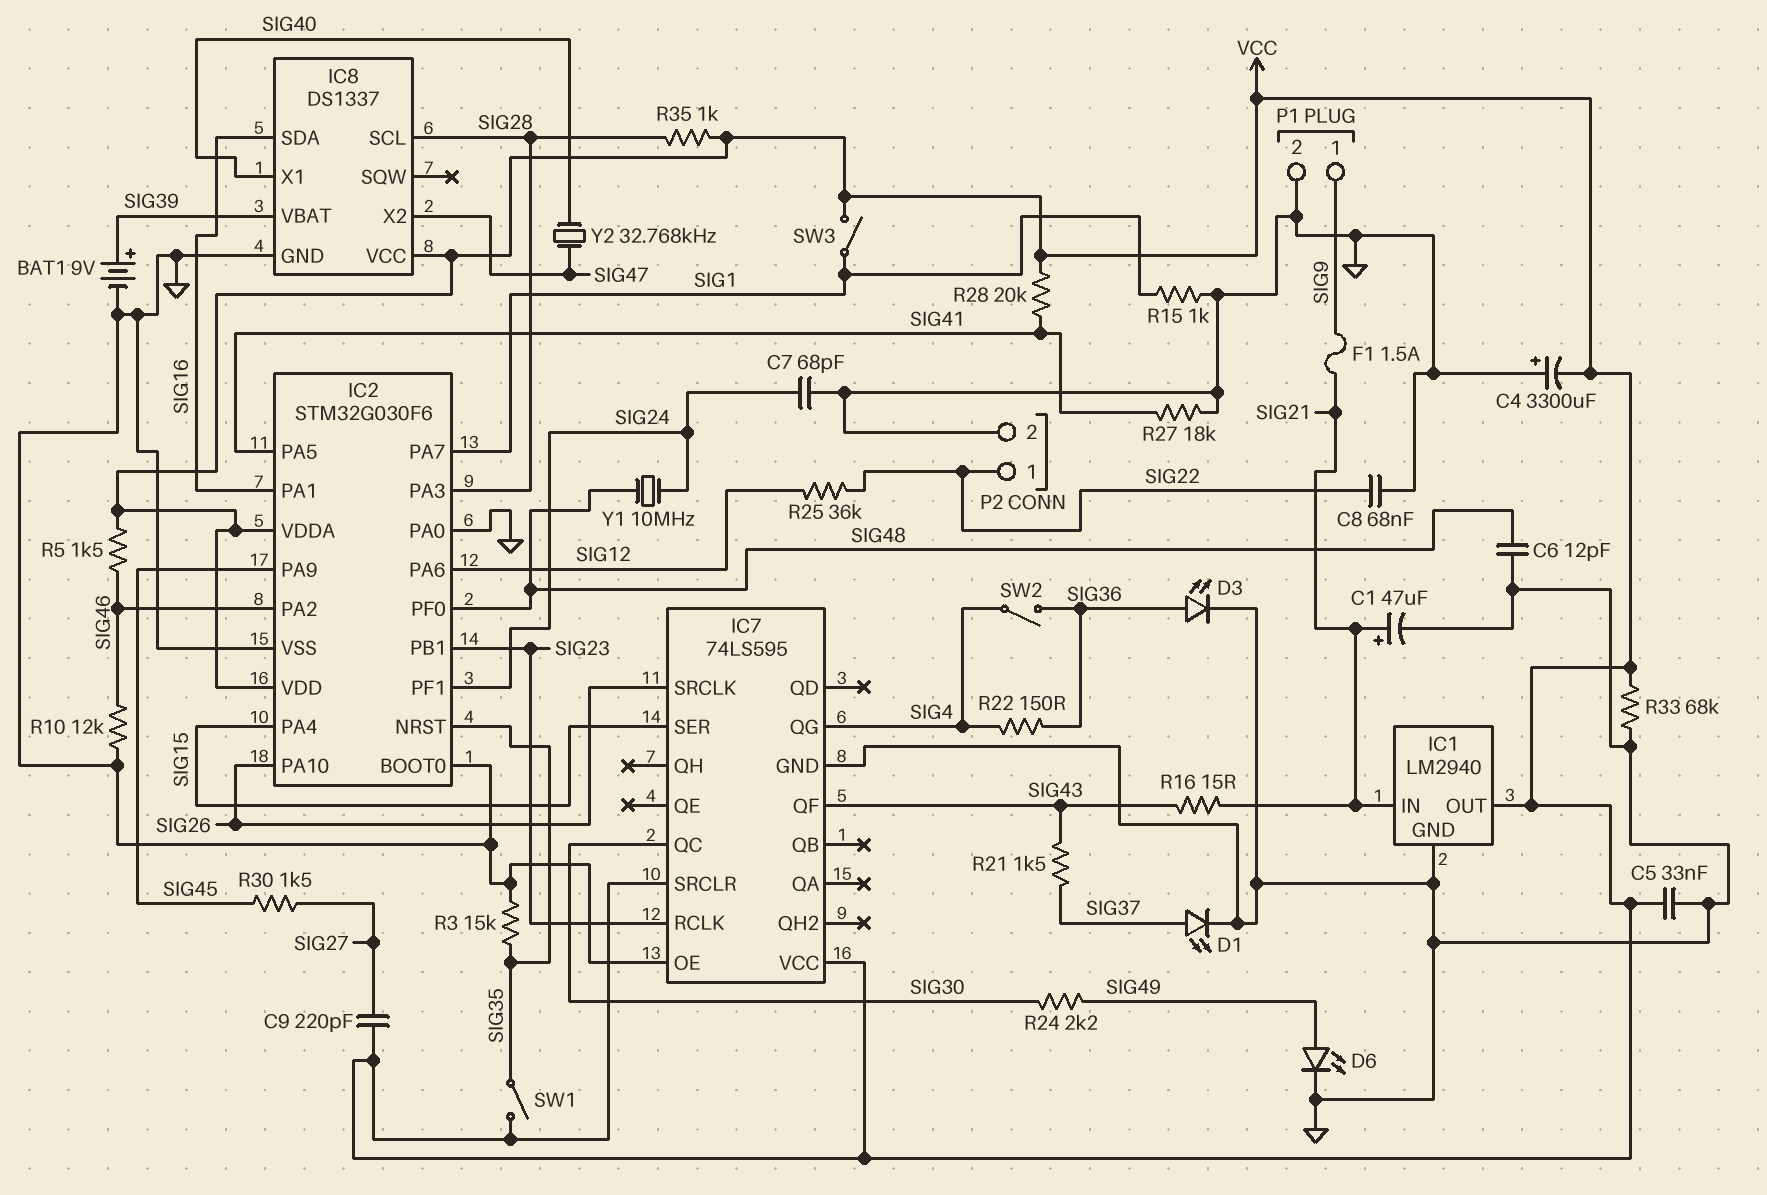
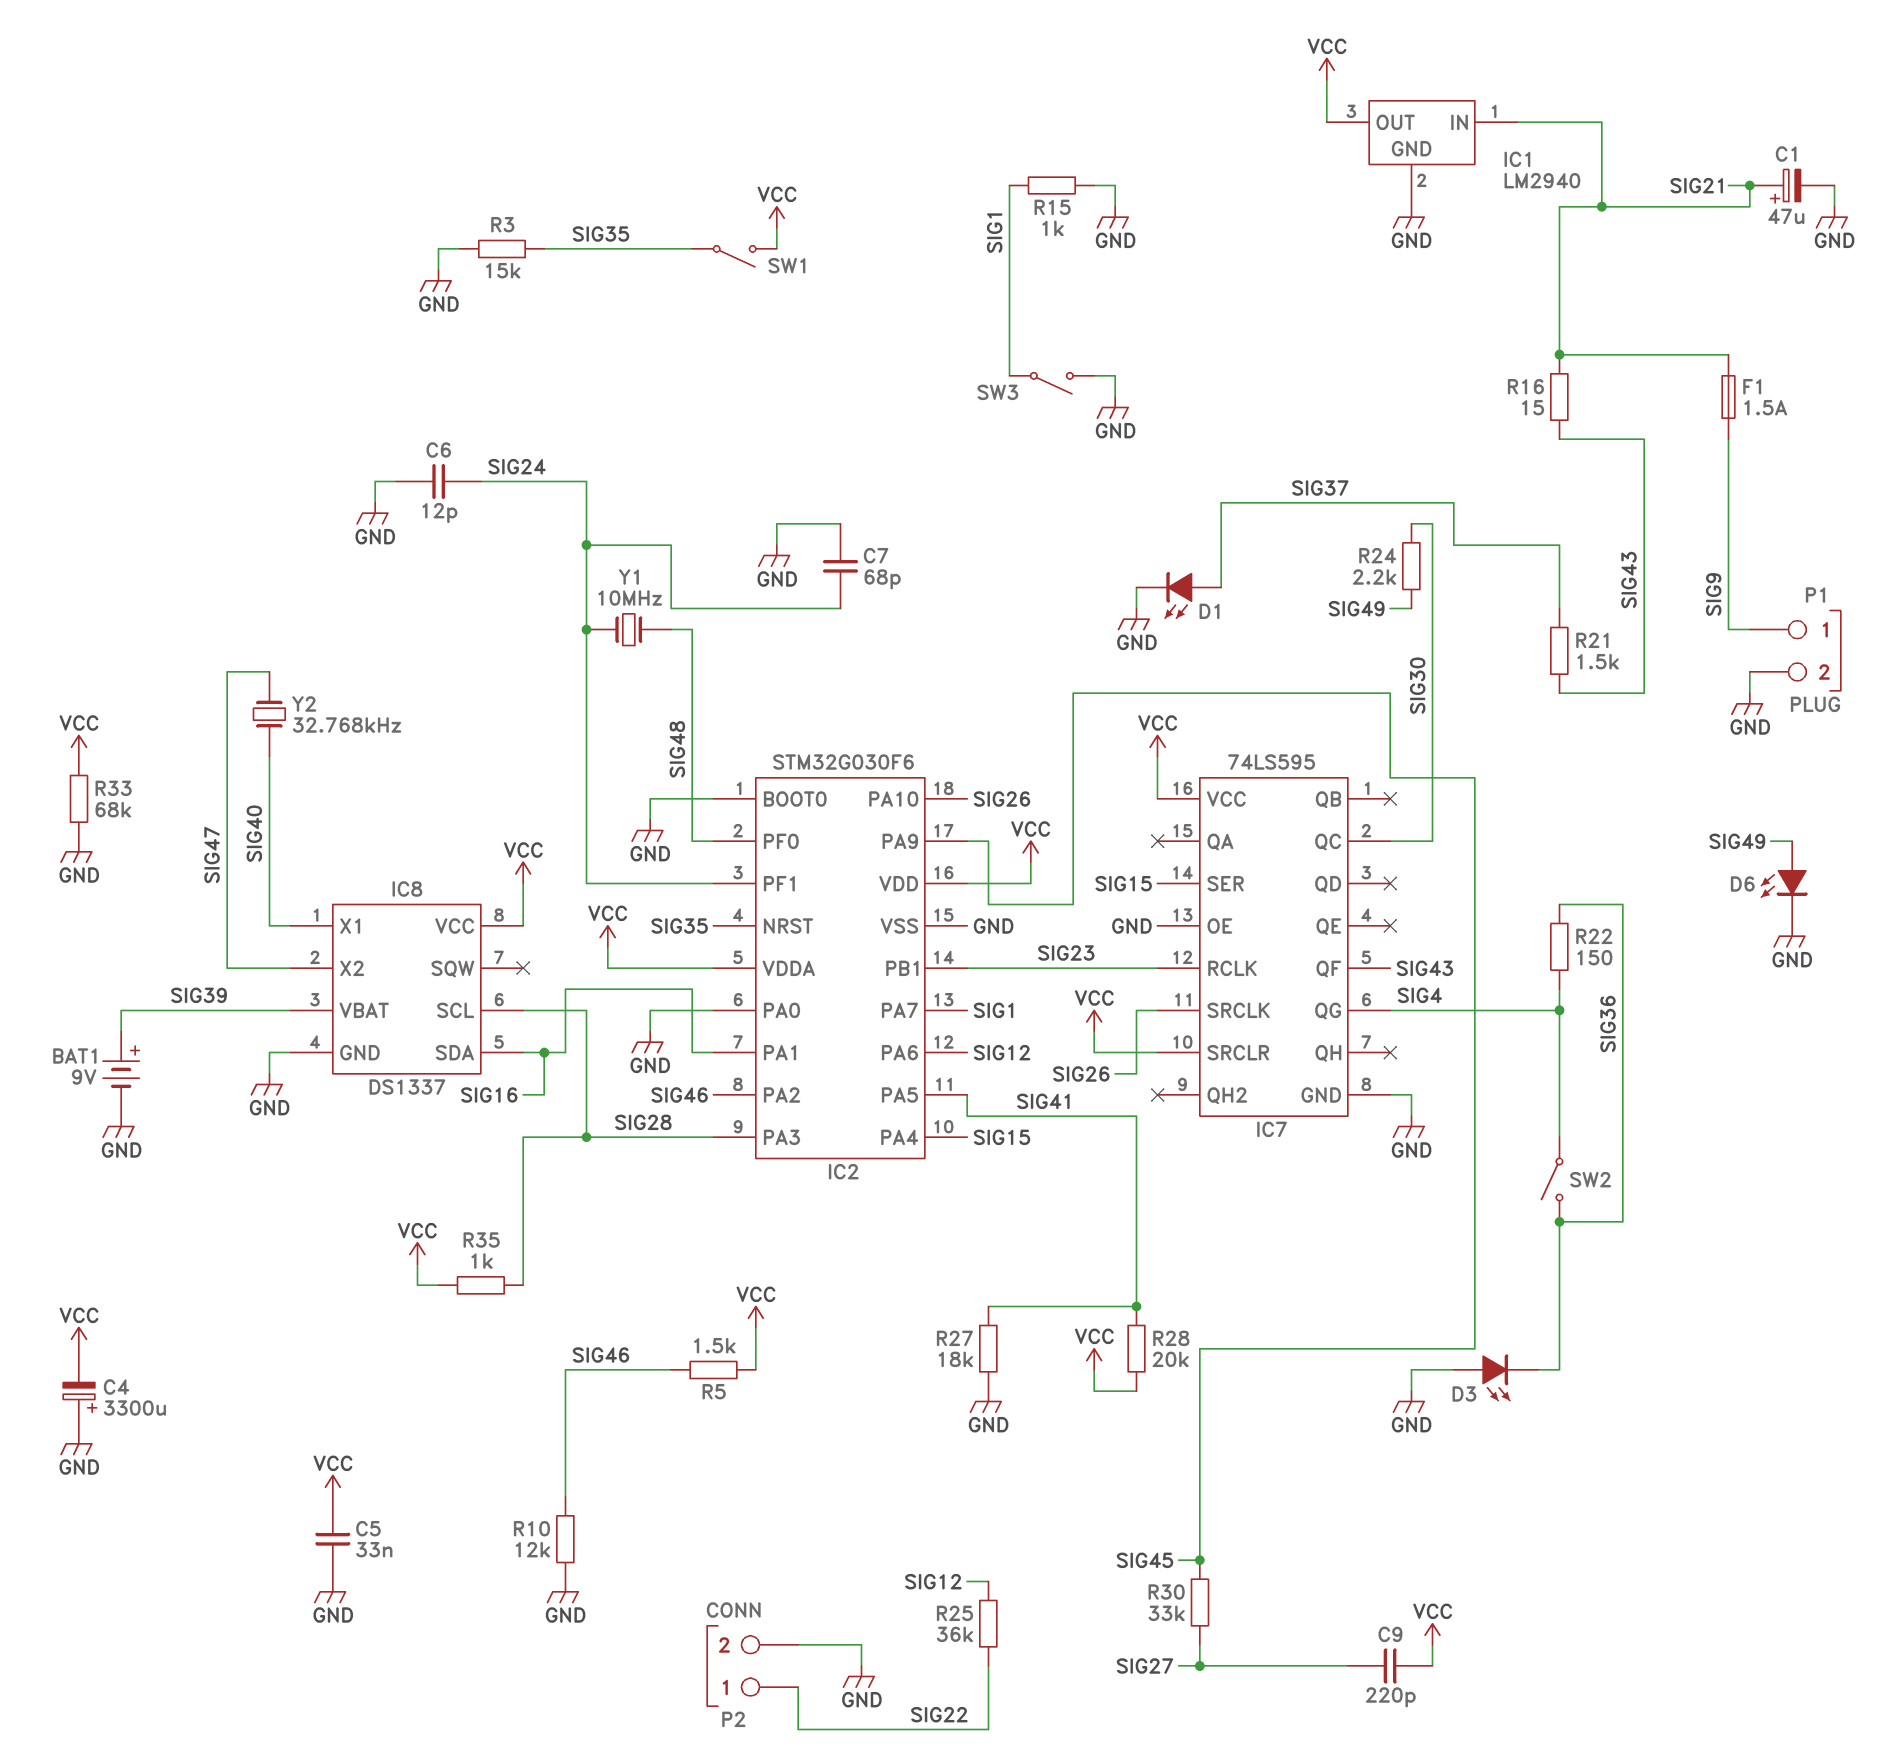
C6: 12pF (GND, SIG48) -> 12pF (GND, SIG24)
C8: 68nF (GND, SIG22) -> none
D3: LED (A SIG36, K GND) -> LED (A GND, K SIG36)
R30: 1.5k (SIG27, SIG45) -> 33k (SIG27, SIG45)
SW3: switch (SIG1, VCC) -> switch (GND, SIG1)

